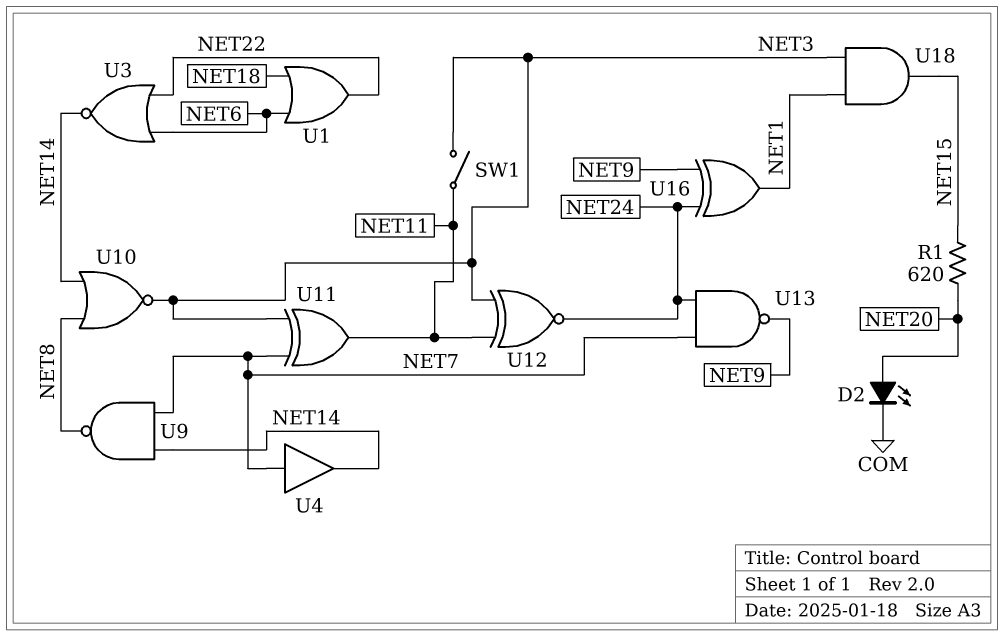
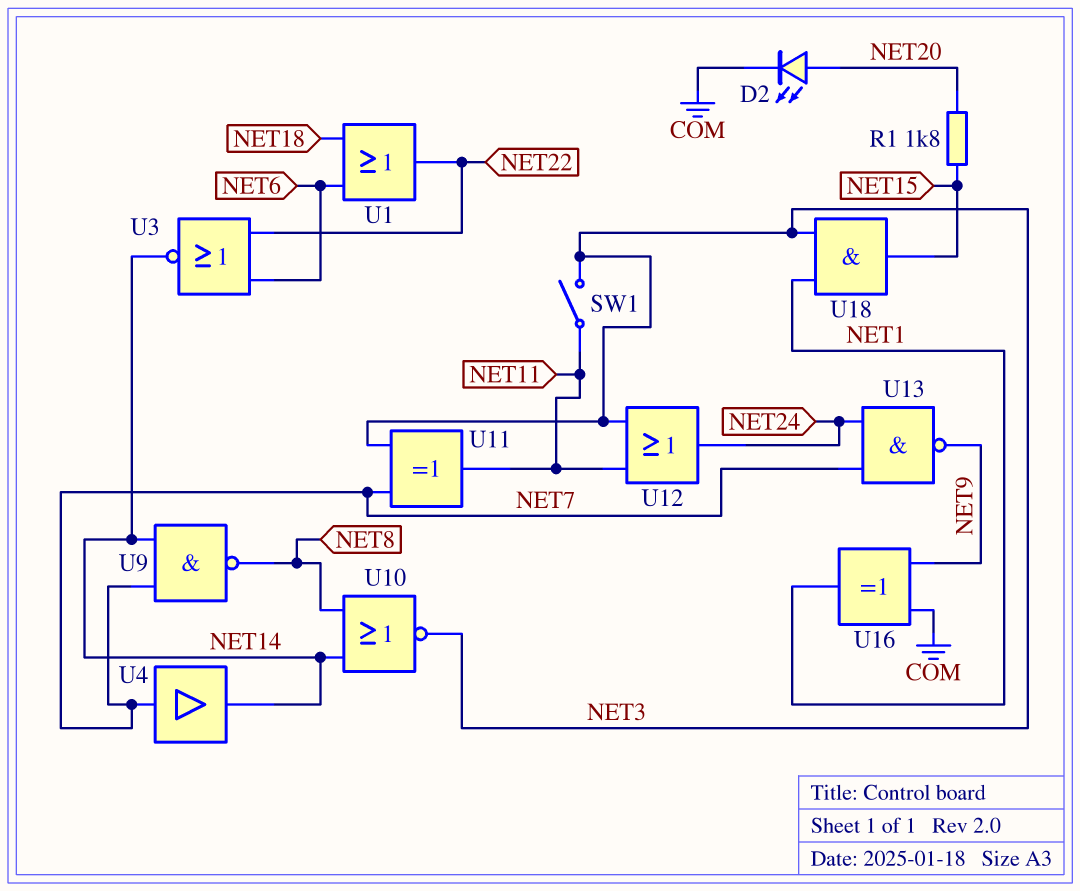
R1: 620 (NET15, NET20) -> 1.8k (NET15, NET20)
U12: XNOR (in NET3, in NET11, out NET24) -> OR (in NET3, in NET11, out NET24)
U16: XOR (in NET9, in NET24, out NET1) -> XOR (in COM, in NET9, out NET1)

